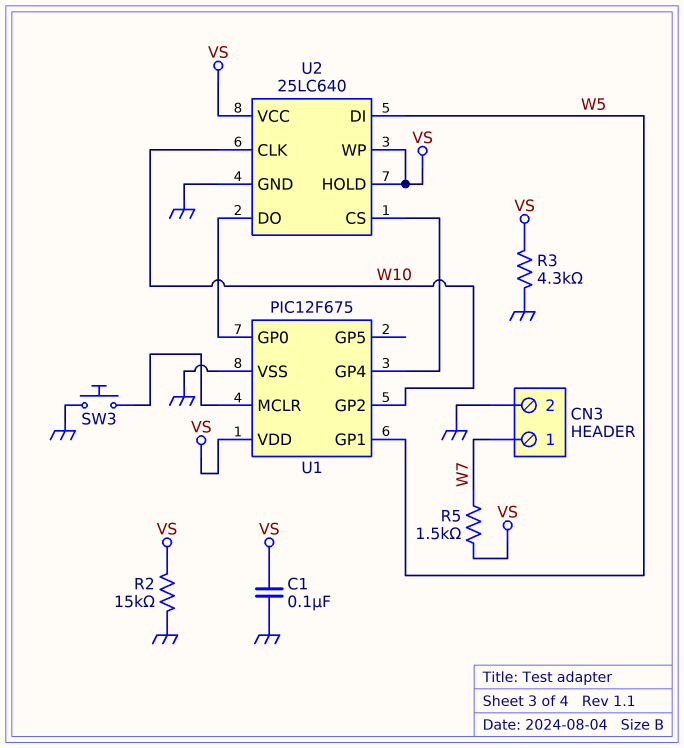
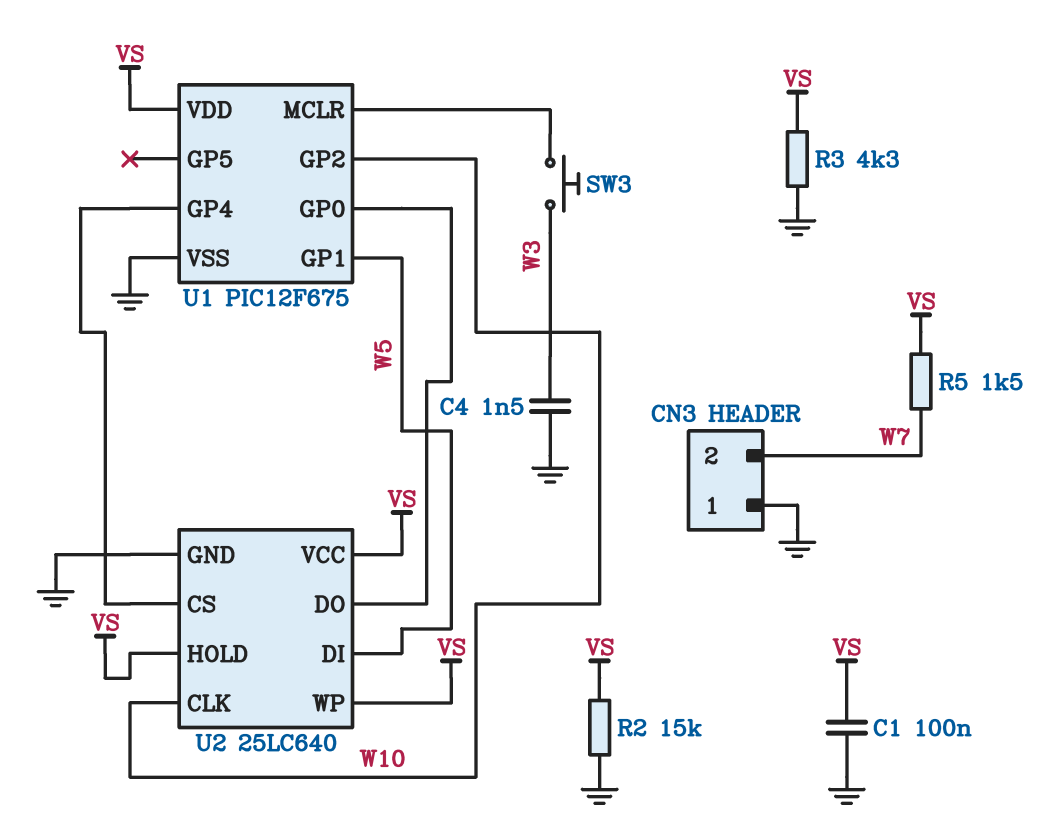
C4: none -> 1.5nF (GND, W3)
CN3 pin 1: W7 -> GND
CN3 pin 2: GND -> W7
SW3: button (GND, U1/MCLR) -> button (U1/MCLR, W3)

